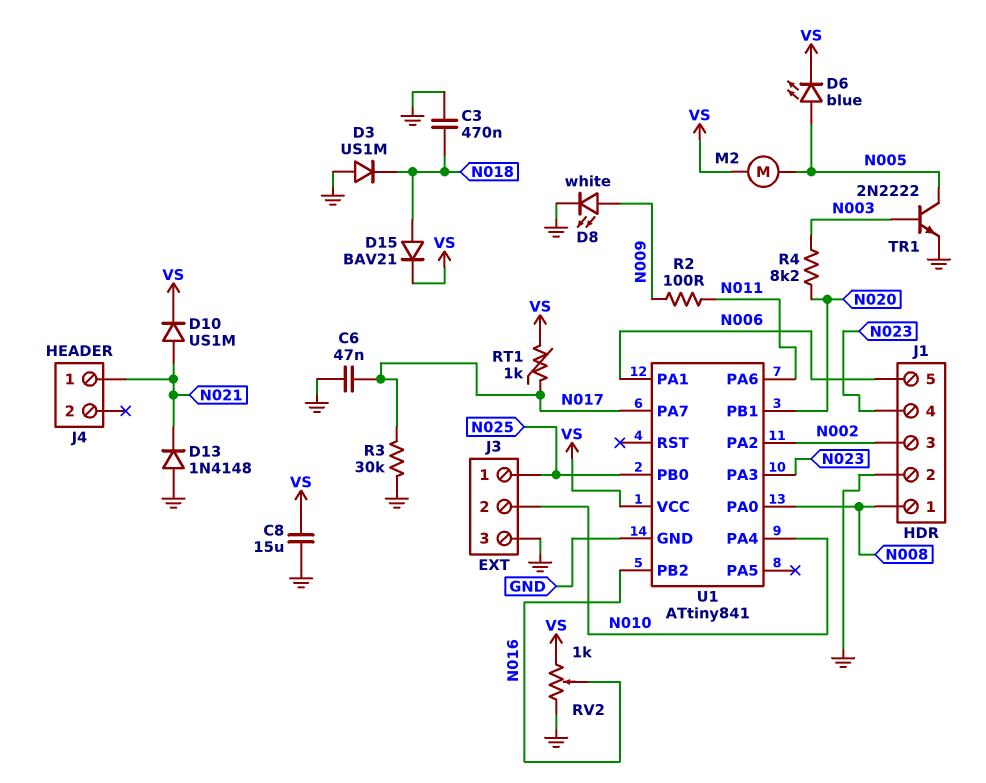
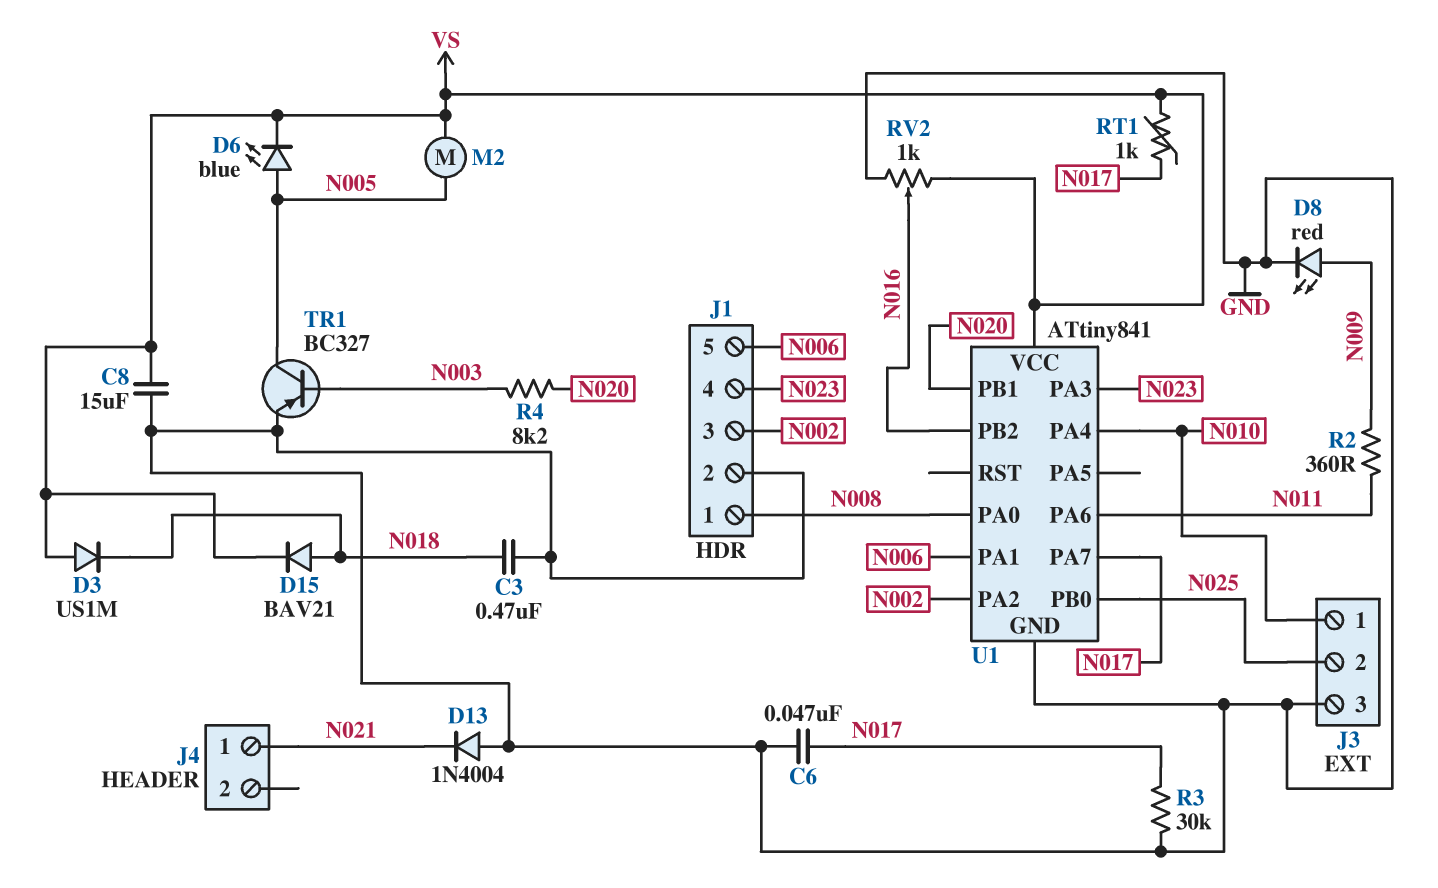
D3: diode US1M (A GND, K N018) -> diode US1M (A VS, K N018)
D8: LED white (A N009, K GND) -> LED red (A N009, K GND)
D10: diode US1M (A N021, K VS) -> none
D13: diode 1N4148 (A GND, K N021) -> diode 1N4004 (A GND, K N021)
J3 pin 1: N025 -> N010
J3 pin 2: N010 -> N025
R2: 100 (N009, N011) -> 360 (N009, N011)
TR1: NPN 2N2222 (B N003, C N005, E GND) -> PNP BC327 (B N003, C N005, E GND)

